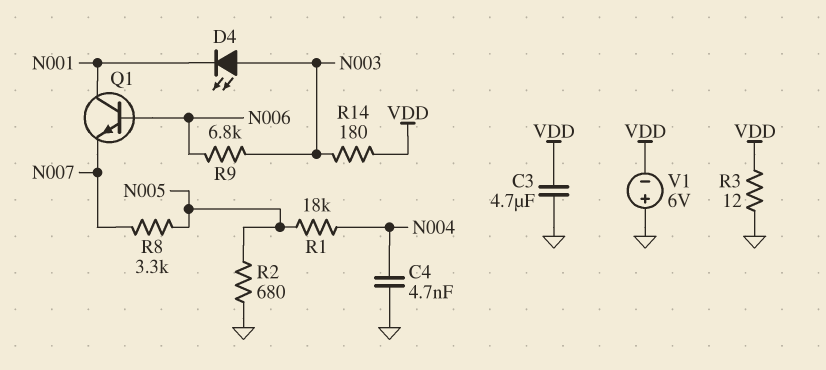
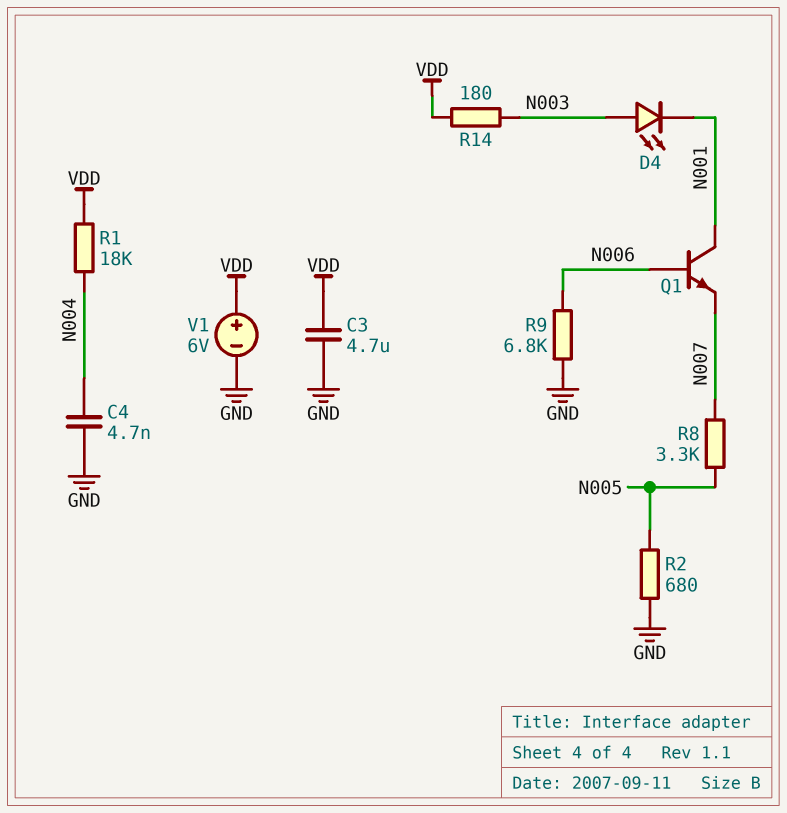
R1: 18k (N004, N005) -> 18k (N004, VDD)
R3: 12 (GND, VDD) -> none
R9: 6.8k (N003, N006) -> 6.8k (GND, N006)
V1: 6V (plus GND, minus VDD) -> 6V (plus VDD, minus GND)

